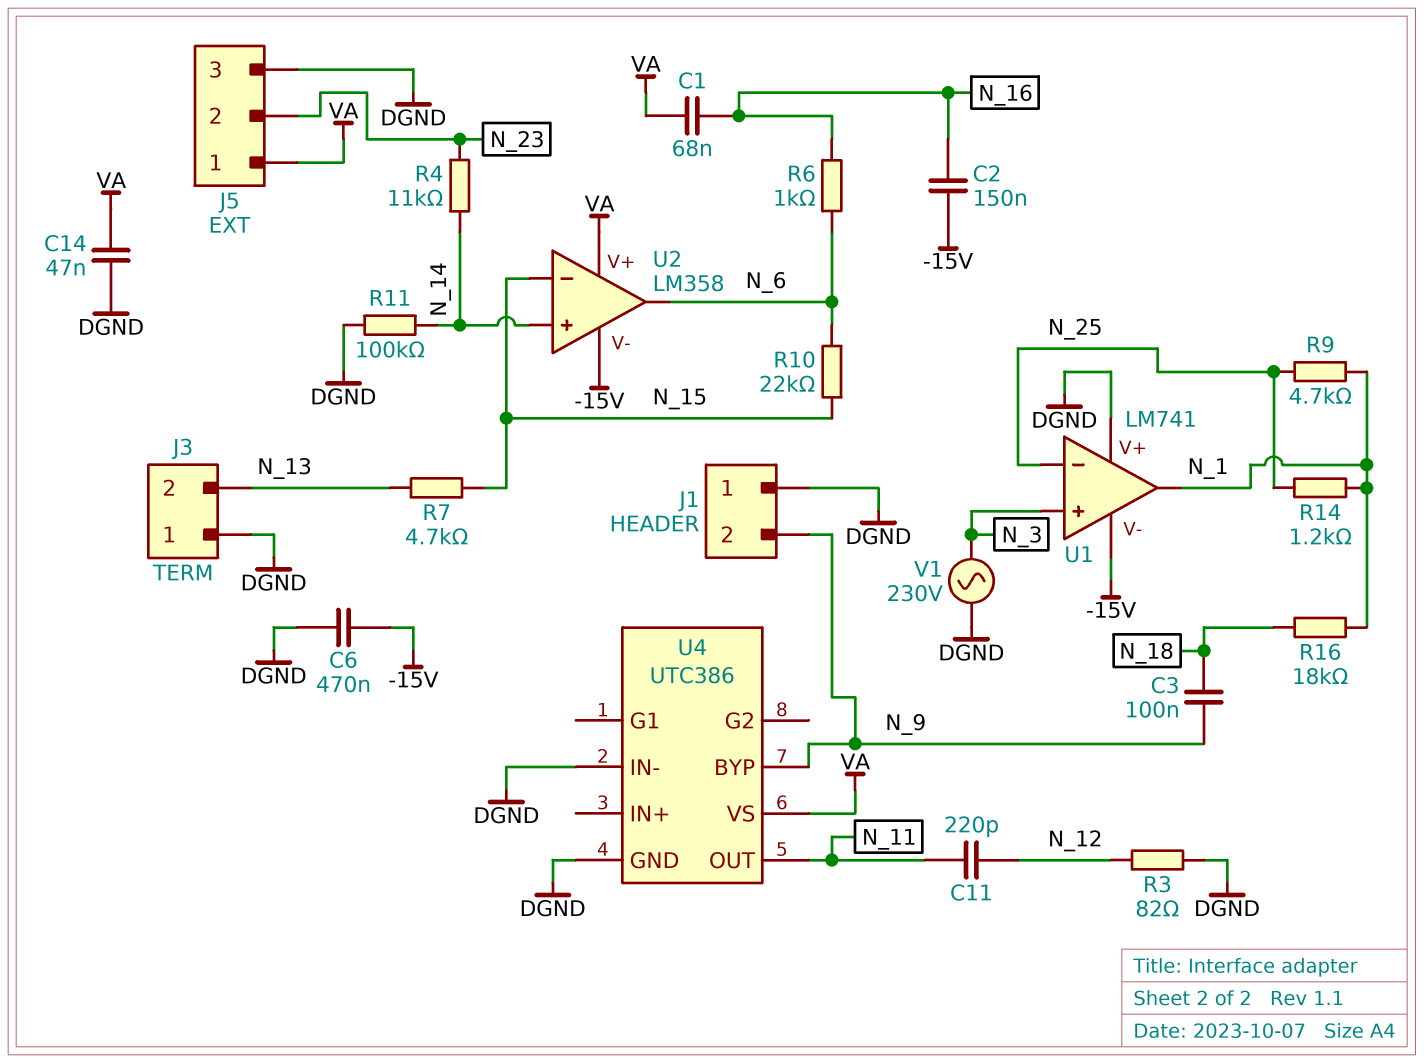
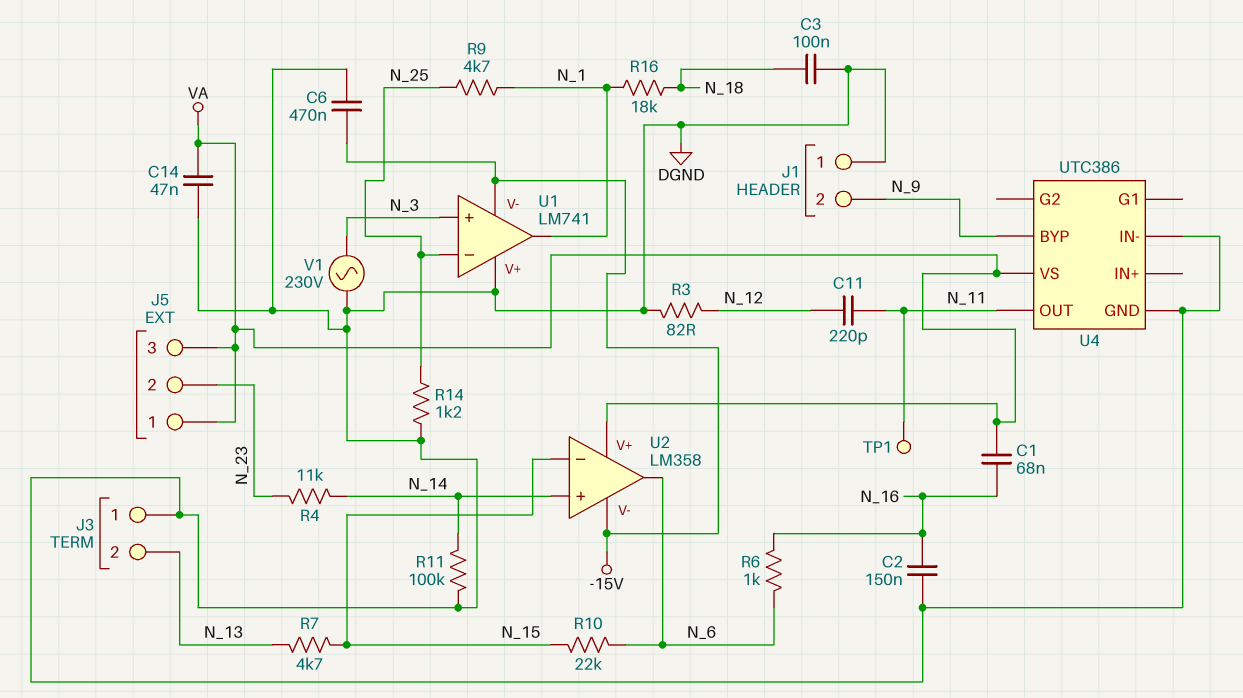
C2: 150nF (-15V, N_16) -> 150nF (DGND, N_16)
C3: 100nF (N_9, N_18) -> 100nF (DGND, N_18)
J5 pin 3: DGND -> VA
R14: 1.2k (N_1, N_25) -> 1.2k (DGND, N_25)
TP1: none -> test point (N_11)

